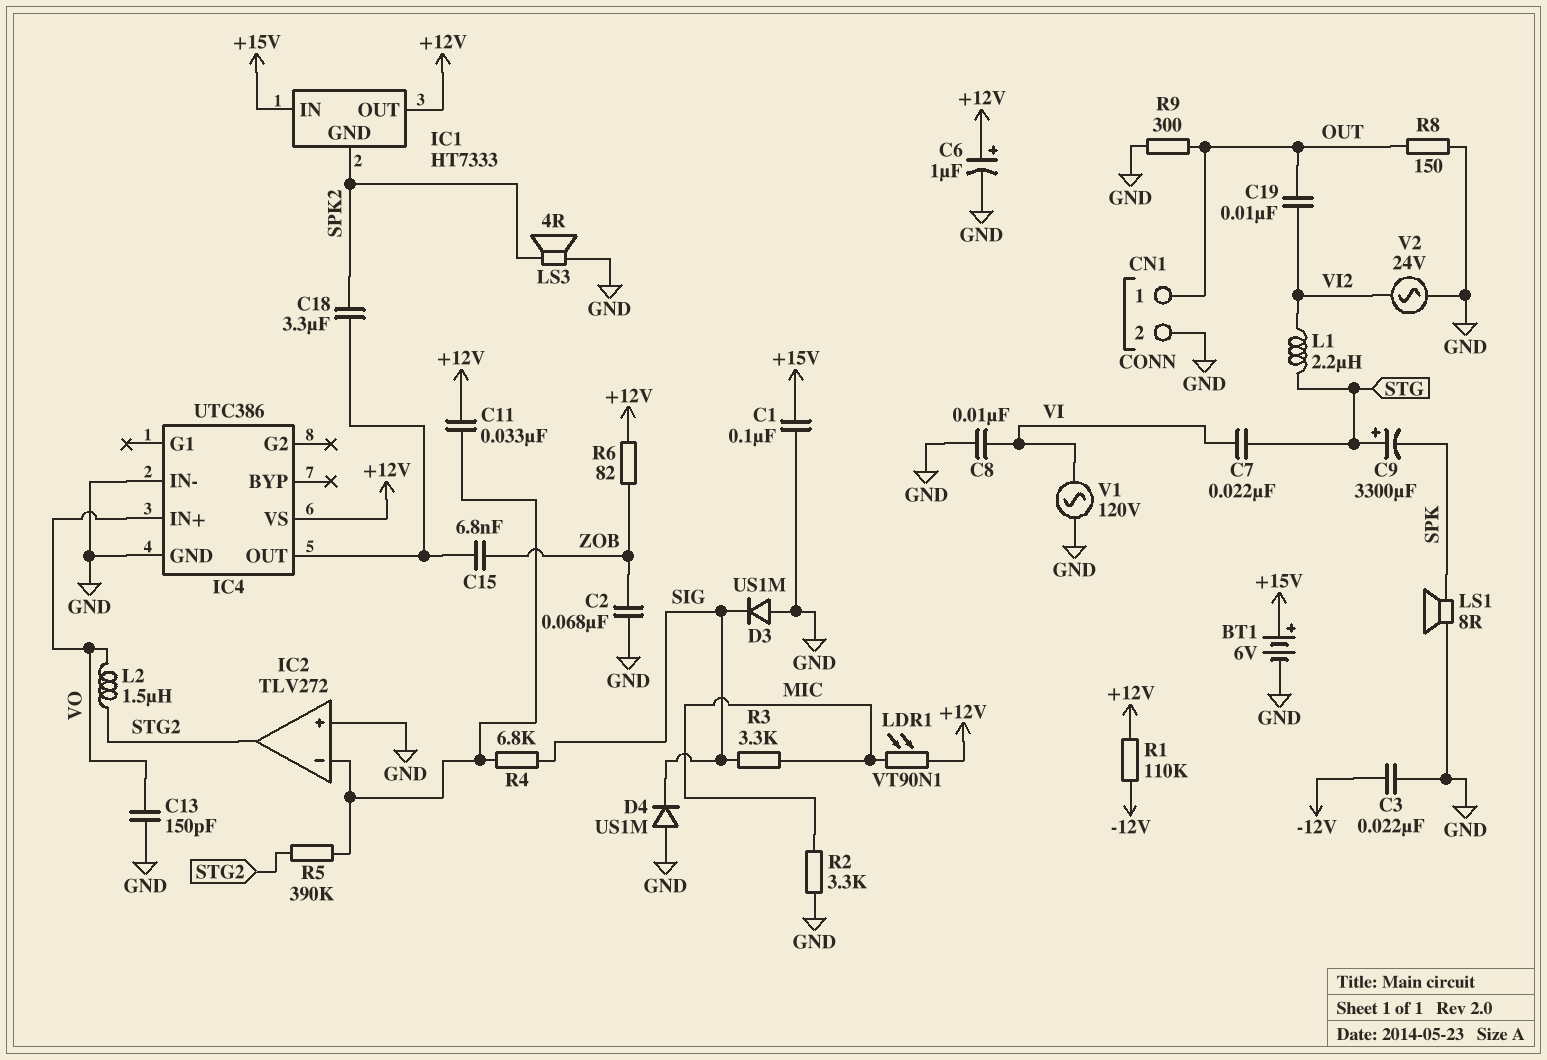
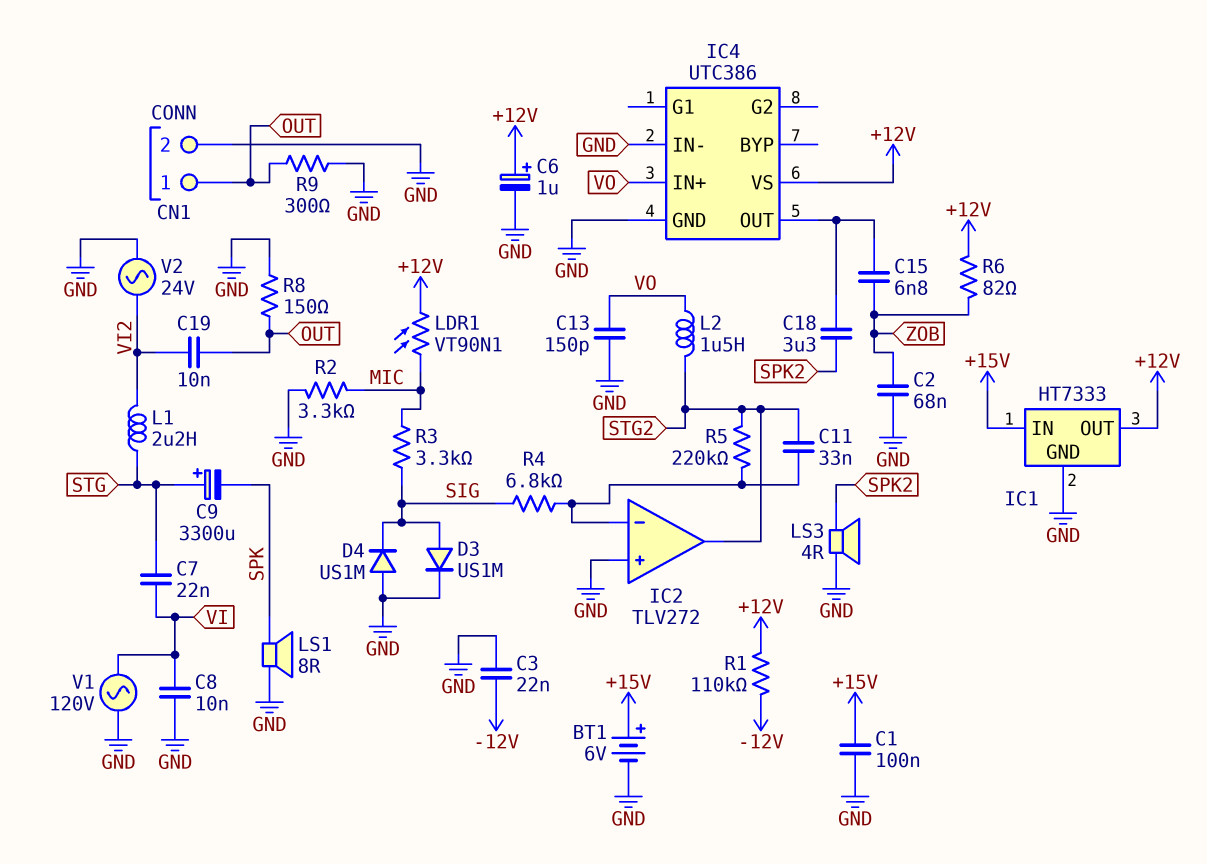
C11: 33nF (+12V, IC2/in-) -> 33nF (IC2/in-, STG2)
D3: diode US1M (A GND, K SIG) -> diode US1M (A SIG, K GND)
IC1 pin GND: SPK2 -> GND
R5: 390k (IC2/in-, STG2) -> 220k (IC2/in-, STG2)

